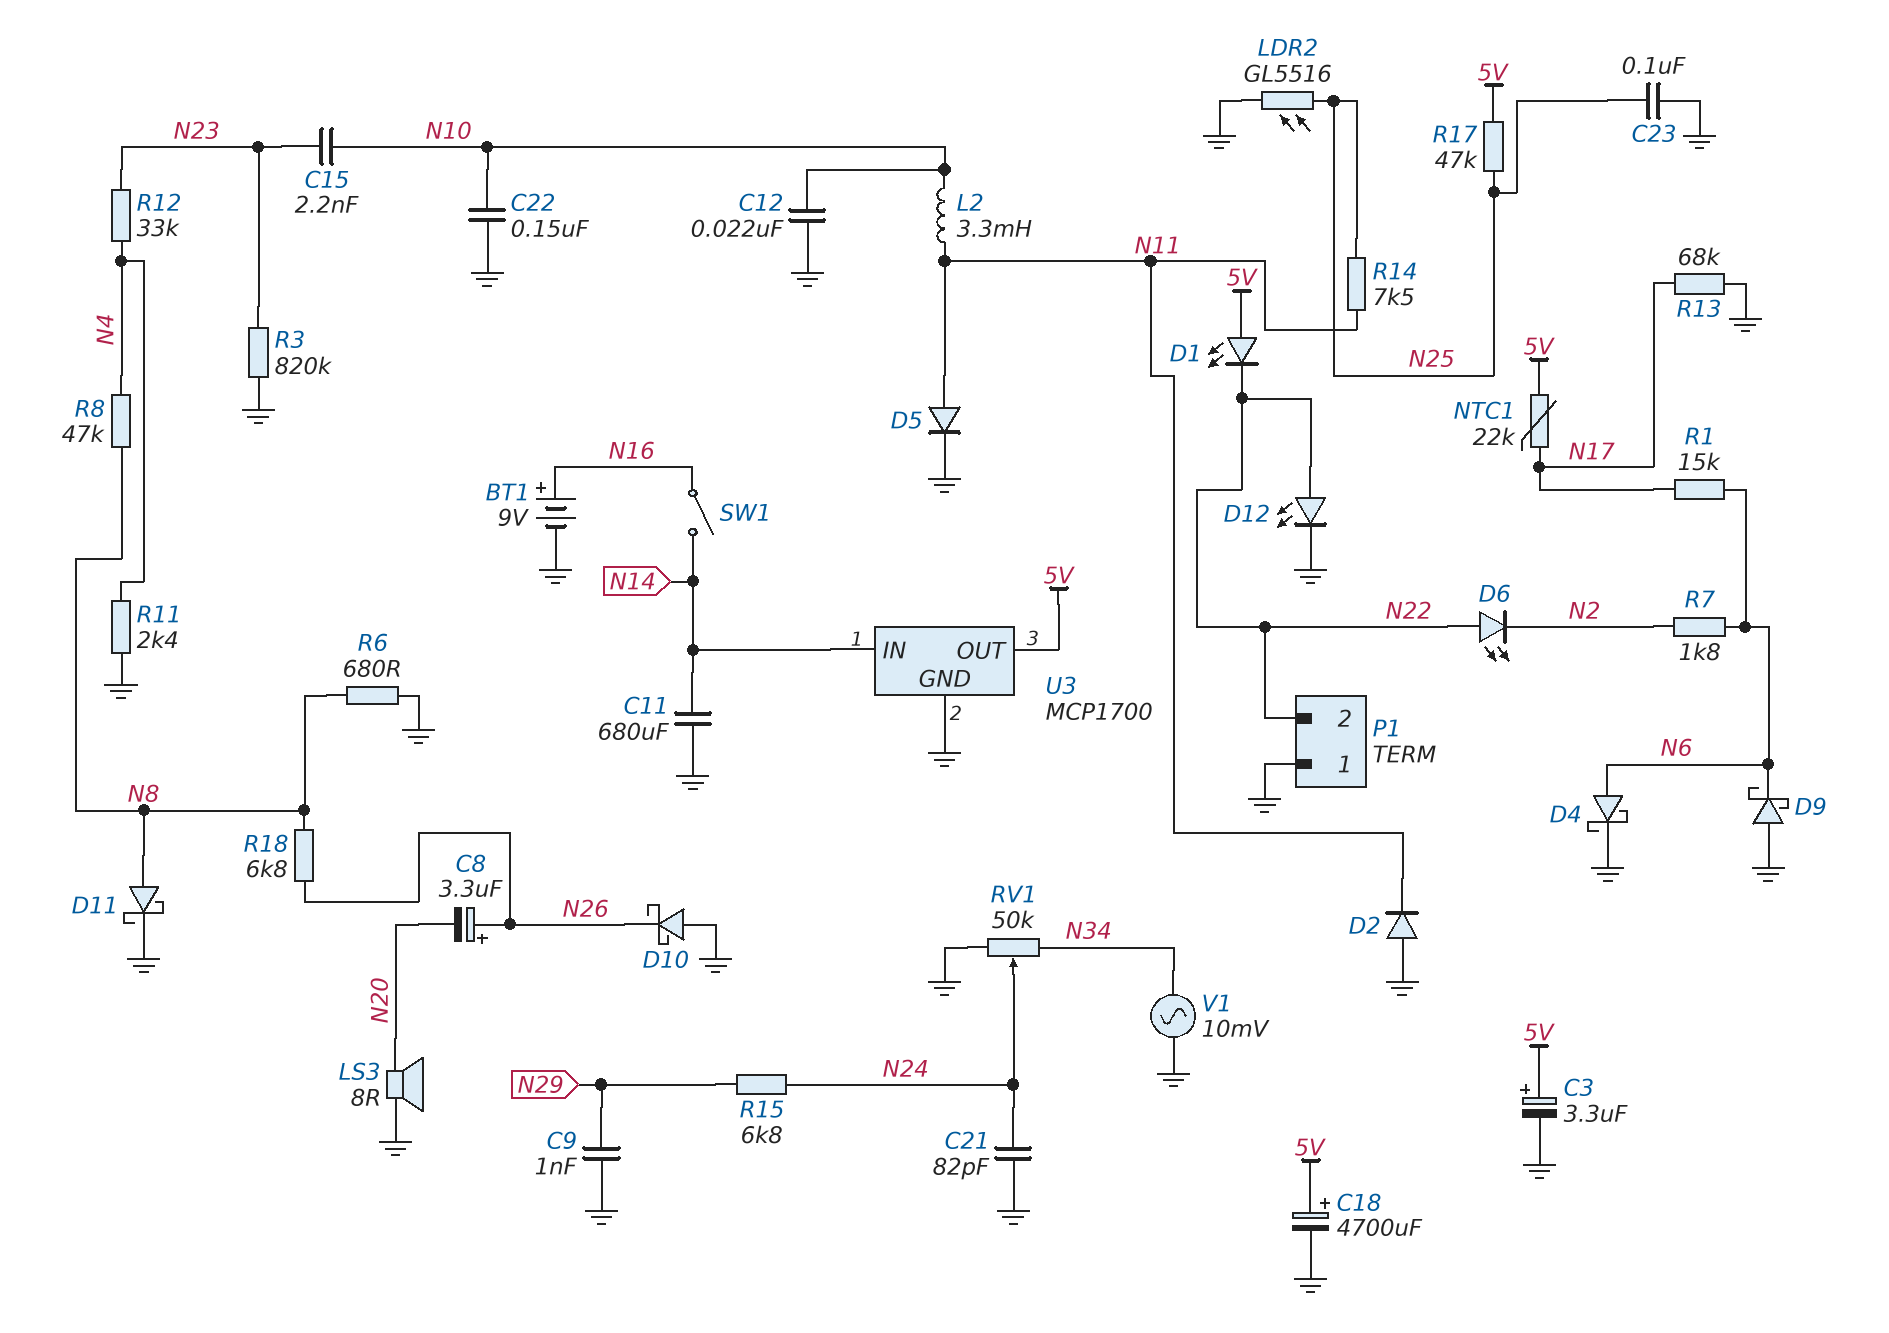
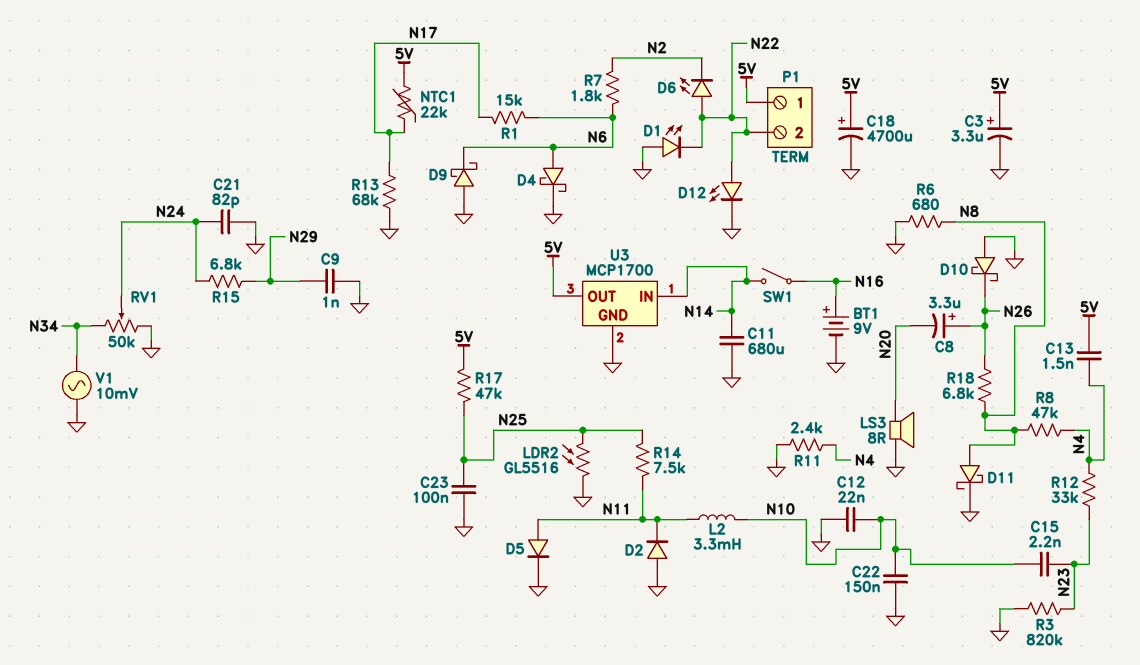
C13: none -> 1.5nF (5V, N4)
D1: LED (A 5V, K N22) -> LED (A GND, K N22)
P1 pin 1: GND -> 5V

